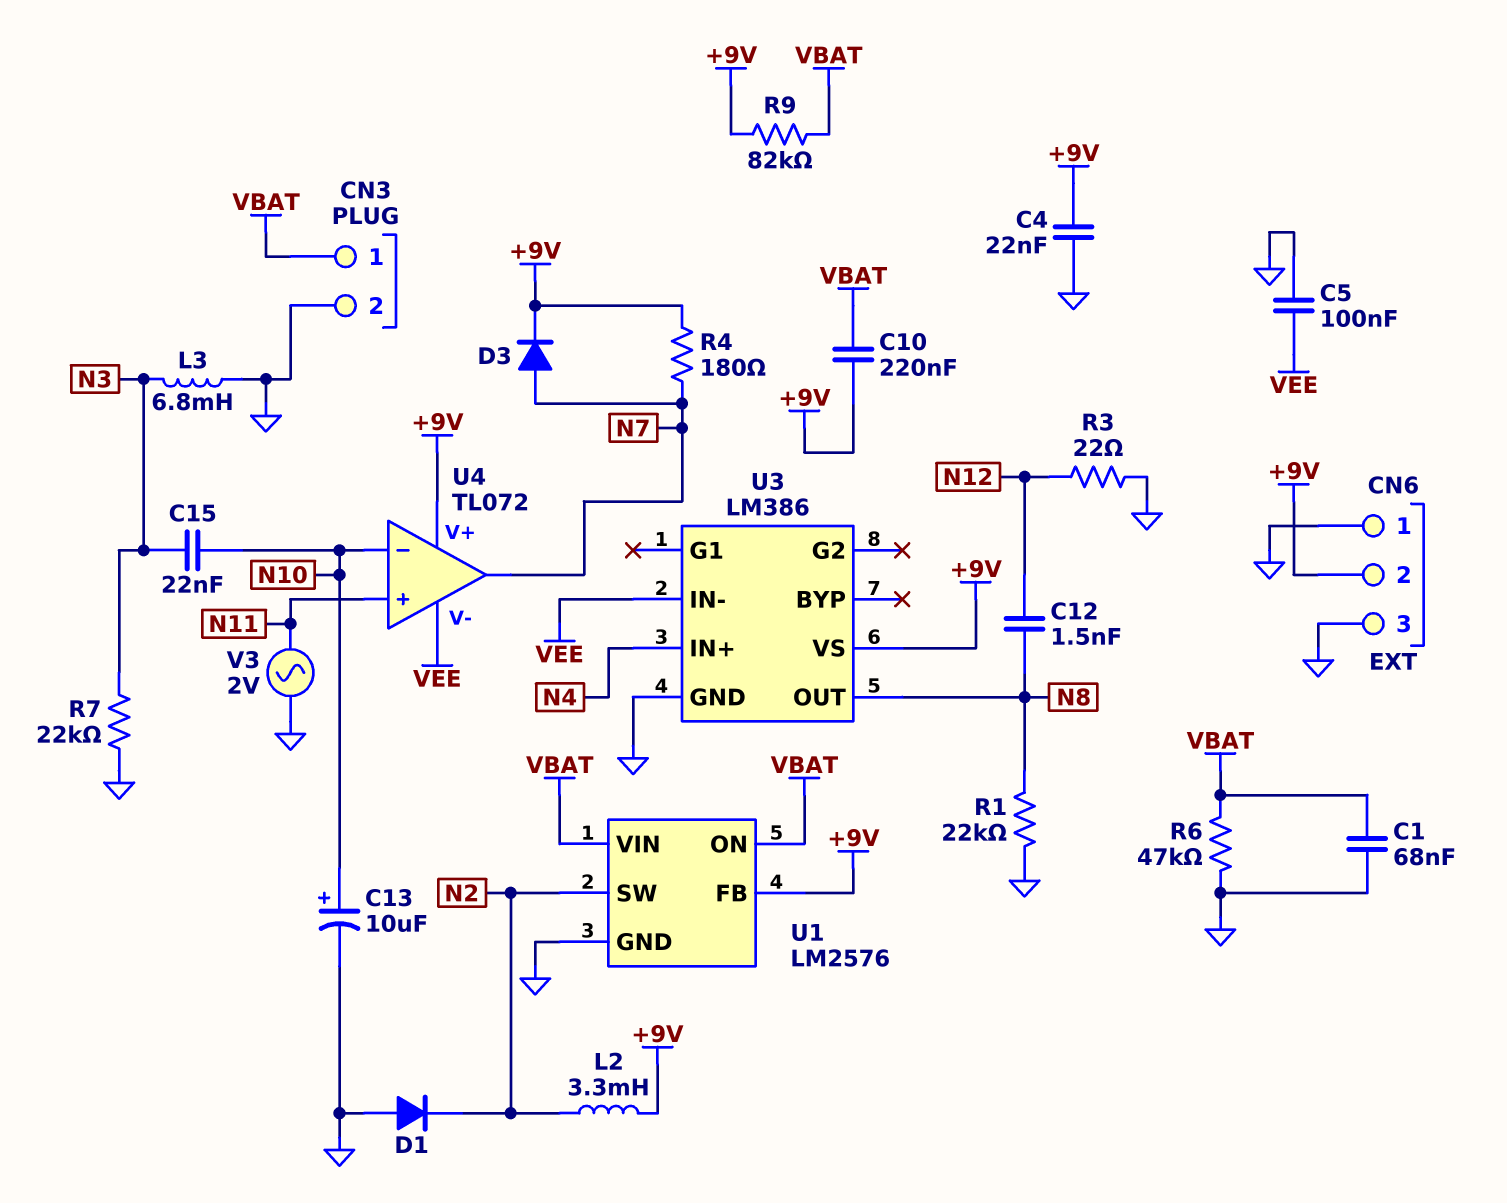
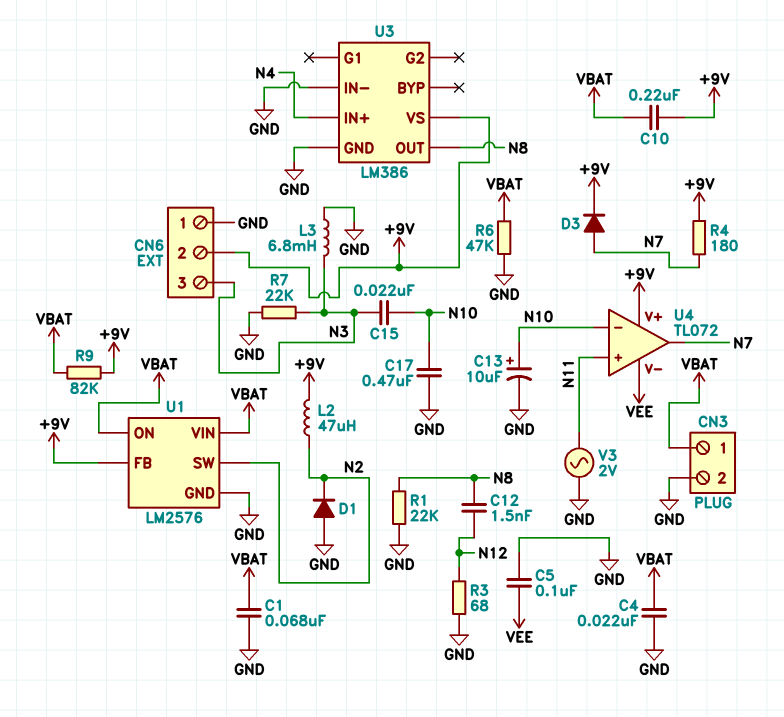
C4: 22nF (+9V, GND) -> 22nF (GND, VBAT)
C17: none -> 470nF (GND, N10)
CN6 pin 3: GND -> N3
L2: 3.3mH (+9V, N2) -> 47uH (+9V, N2)
R3: 22 (GND, N12) -> 68 (GND, N12)
U3 pin IN-: VEE -> GND

